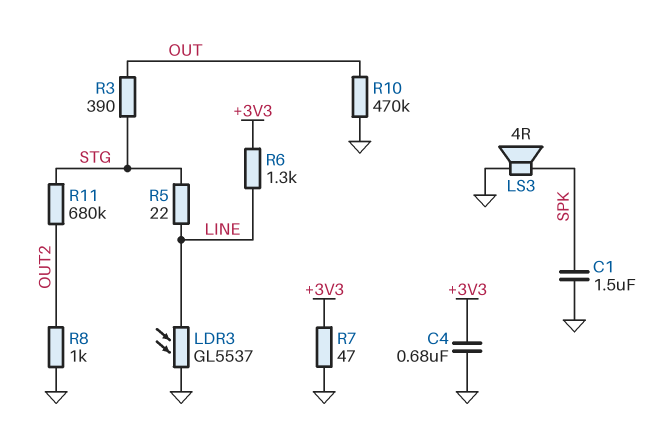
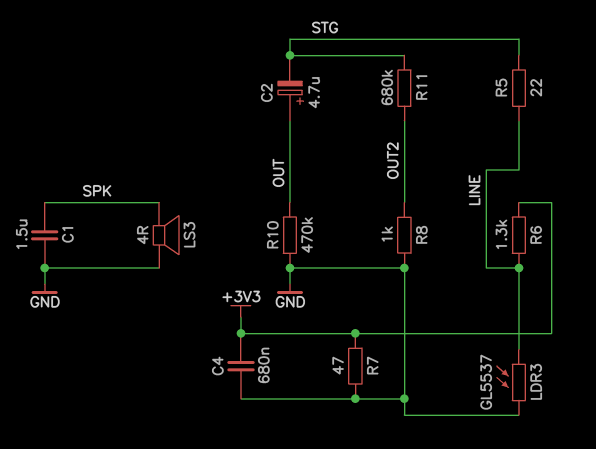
C2: none -> 4.7uF (plus OUT, minus STG)
R3: 390 (OUT, STG) -> none

